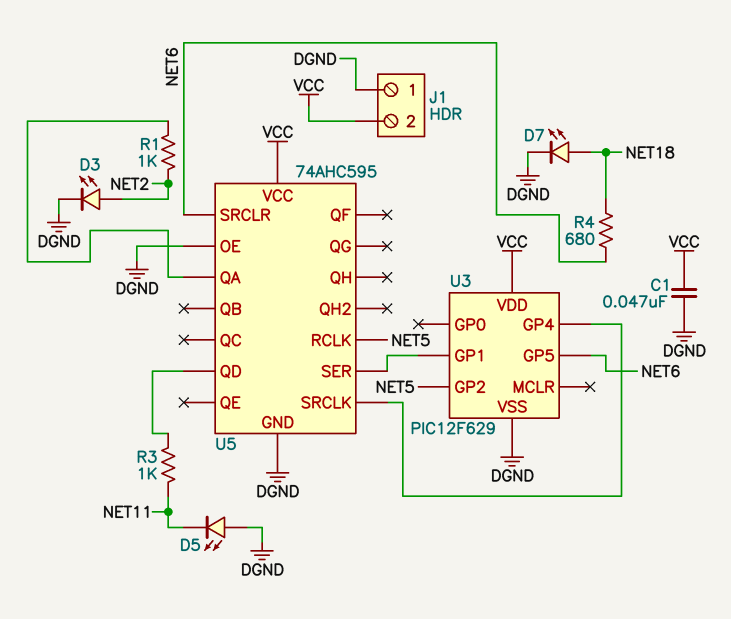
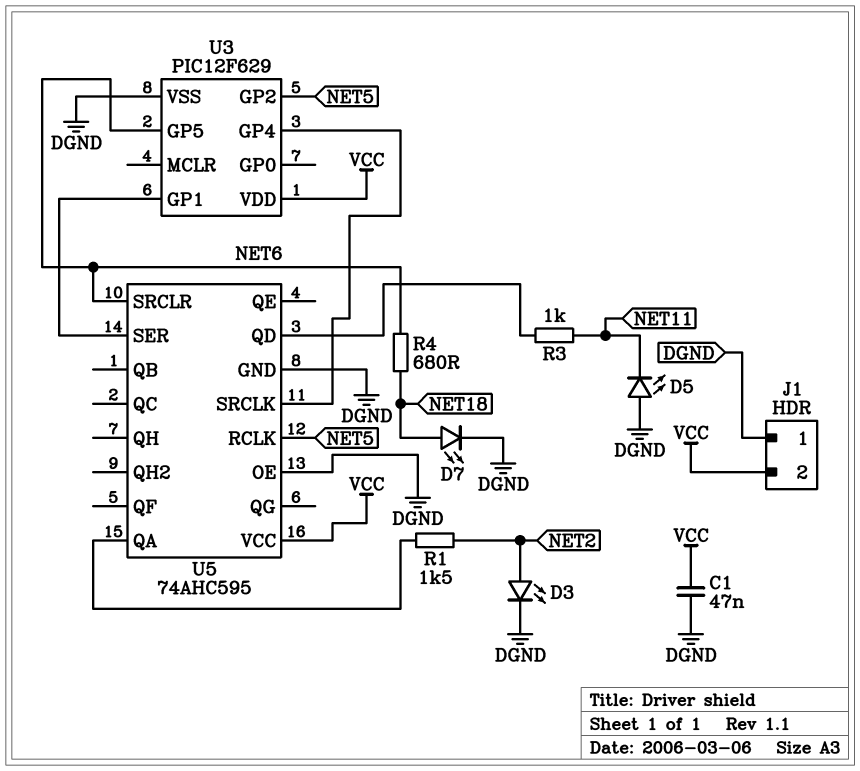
R1: 1k (NET2, U5/QA) -> 1.5k (NET2, U5/QA)

